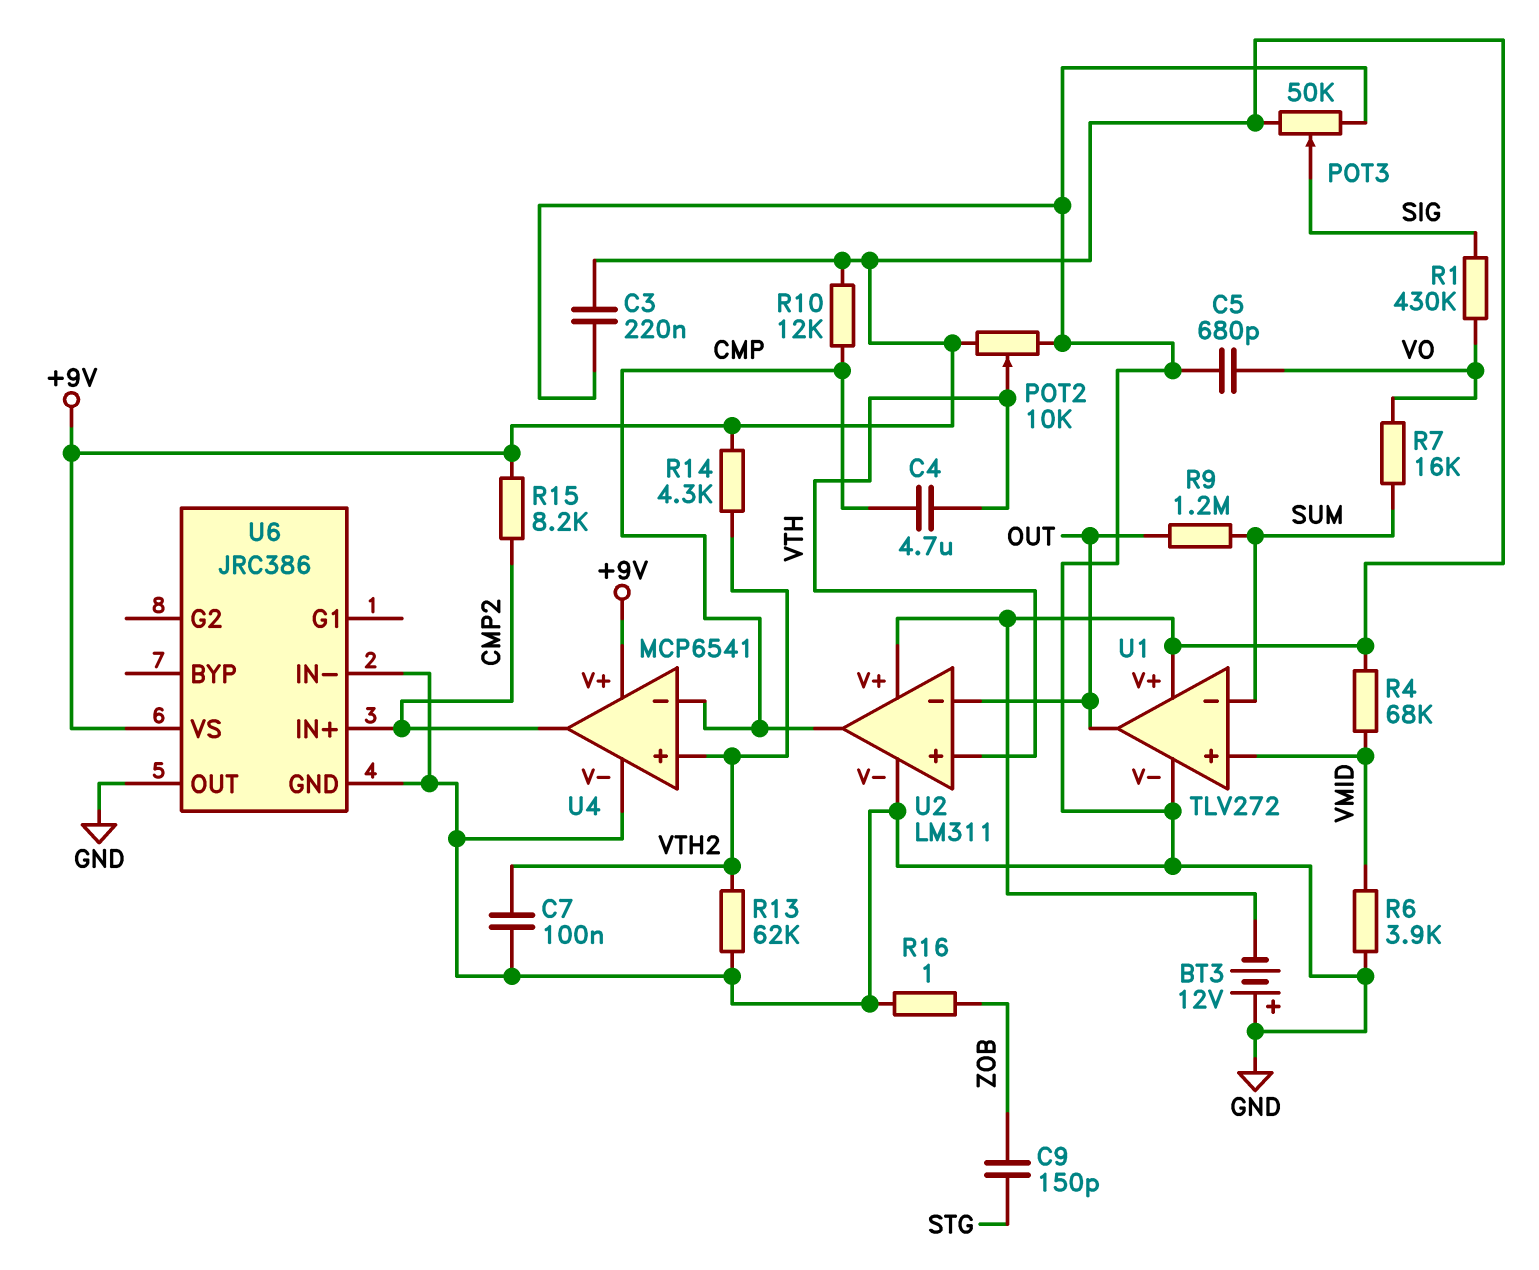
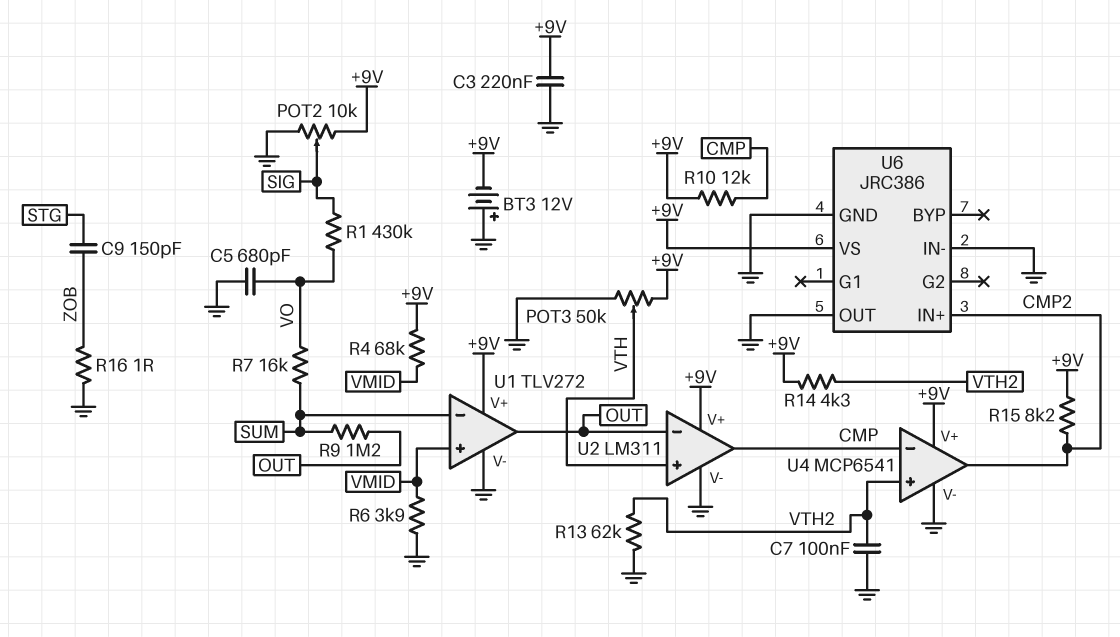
C4: 4.7uF (CMP, VTH) -> none
POT2: 10k (+9V, GND, wiper VTH) -> 10k (+9V, GND, wiper SIG)
POT3: 50k (+9V, GND, wiper SIG) -> 50k (+9V, GND, wiper VTH)

